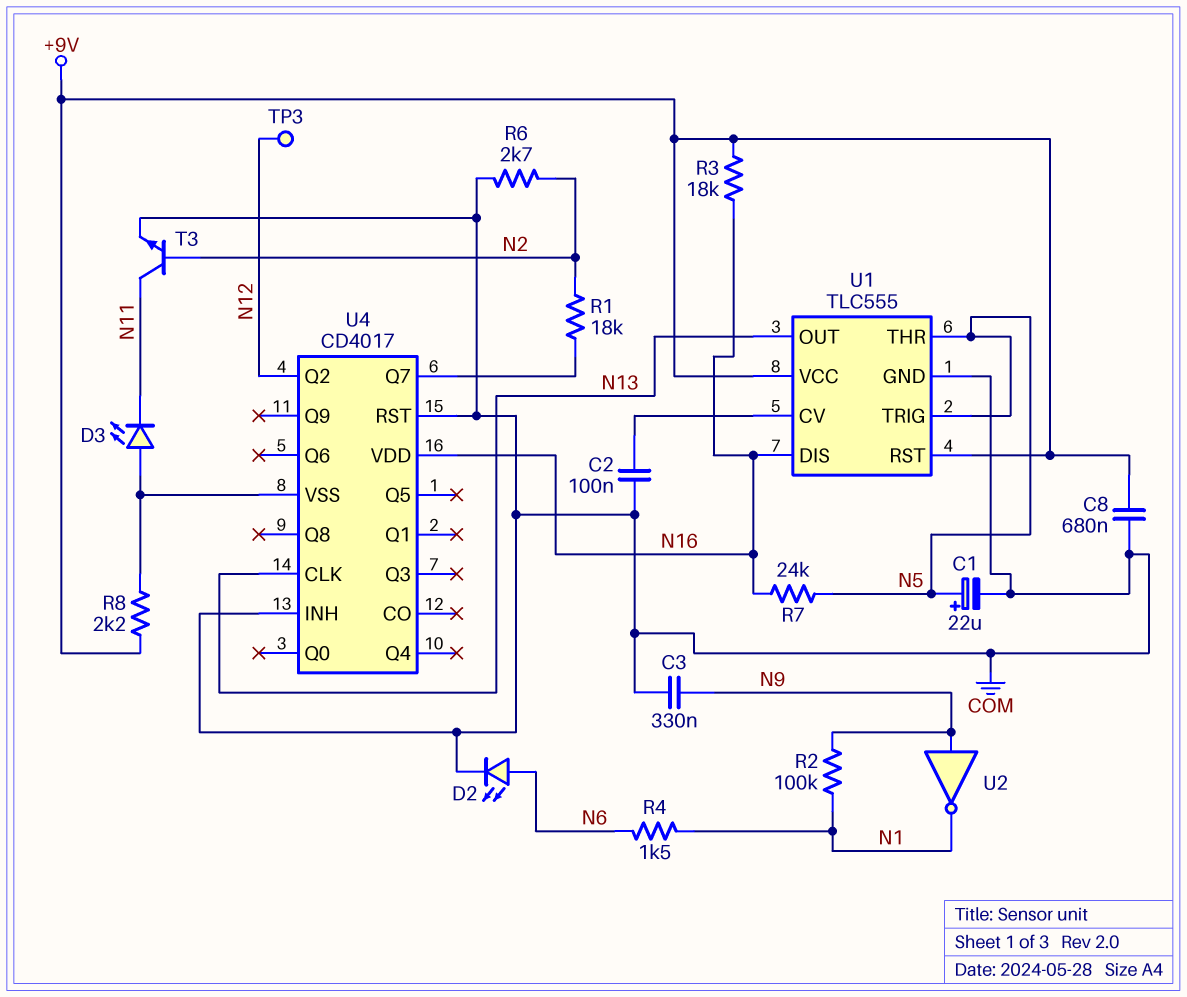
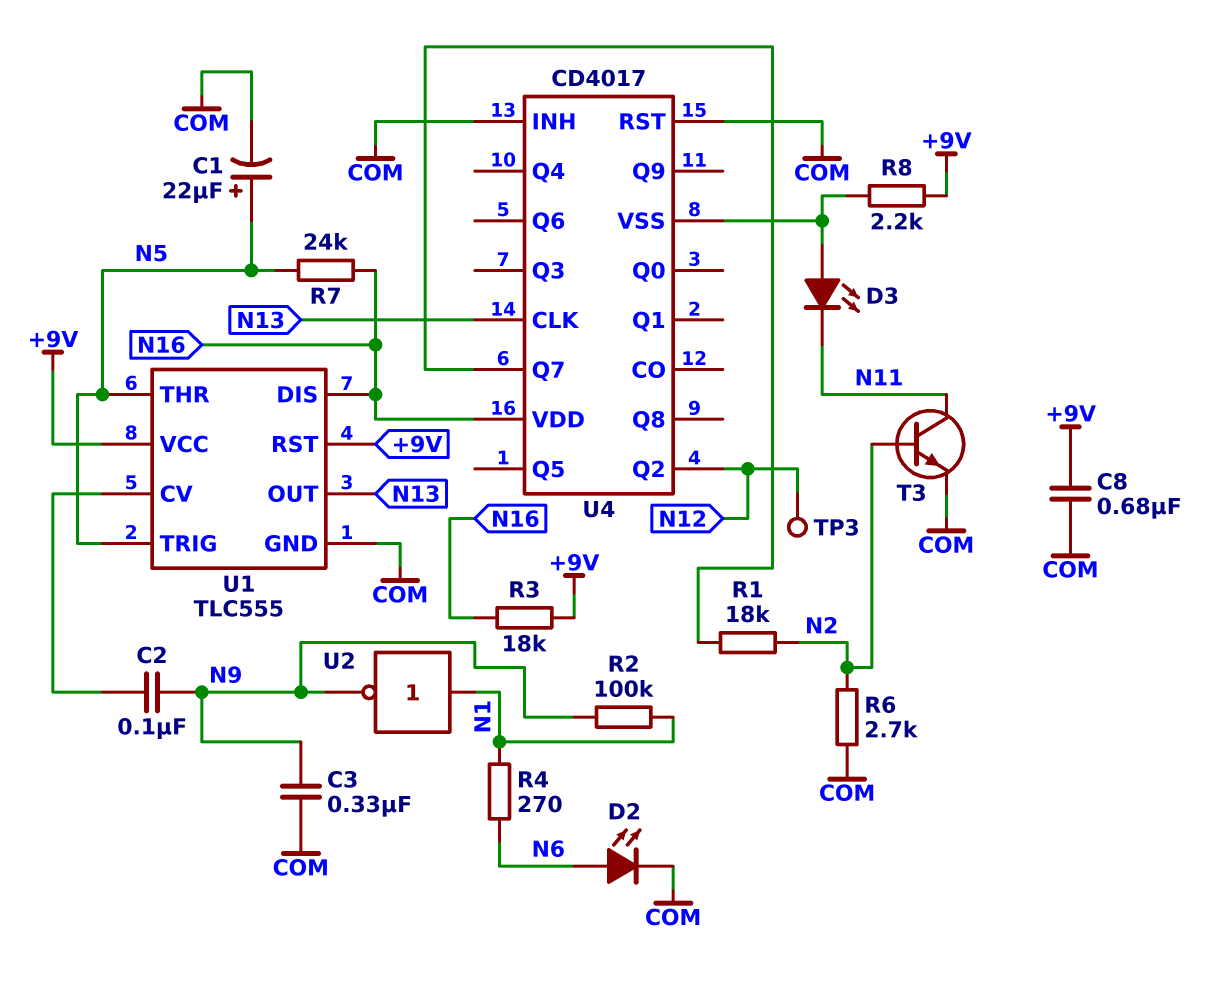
C2: 100nF (COM, U1/CV) -> 100nF (N9, U1/CV)
R4: 1.5k (N1, N6) -> 270 (N1, N6)
U2: NOT (in N9, out N1) -> NOT (in N1, out N9)

